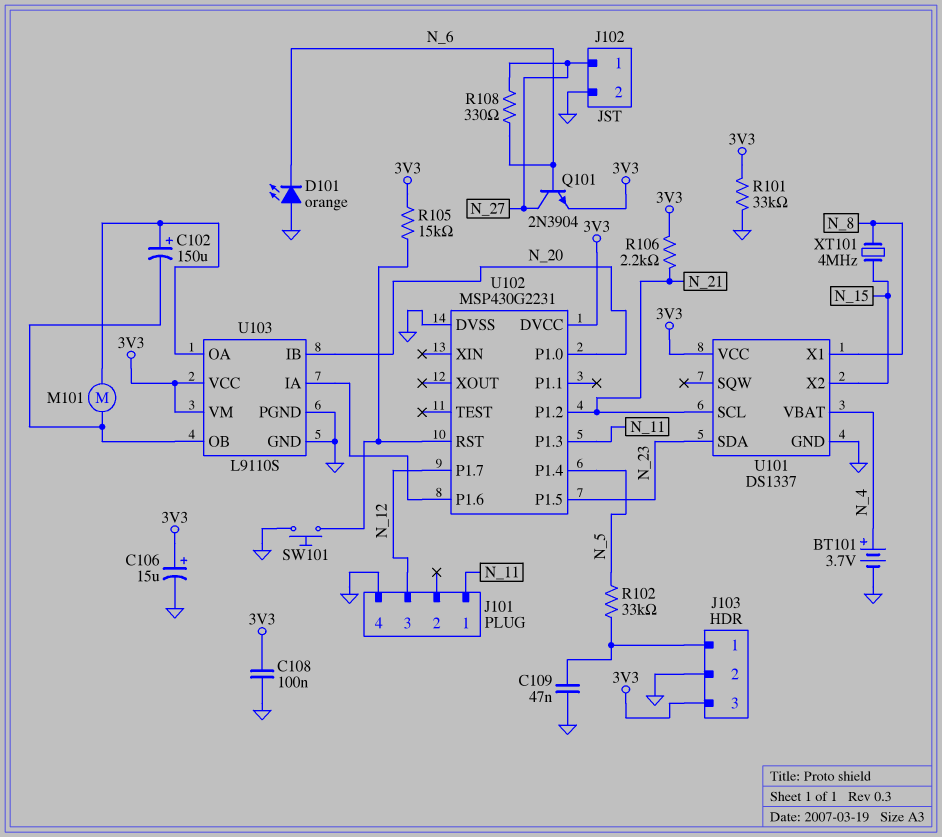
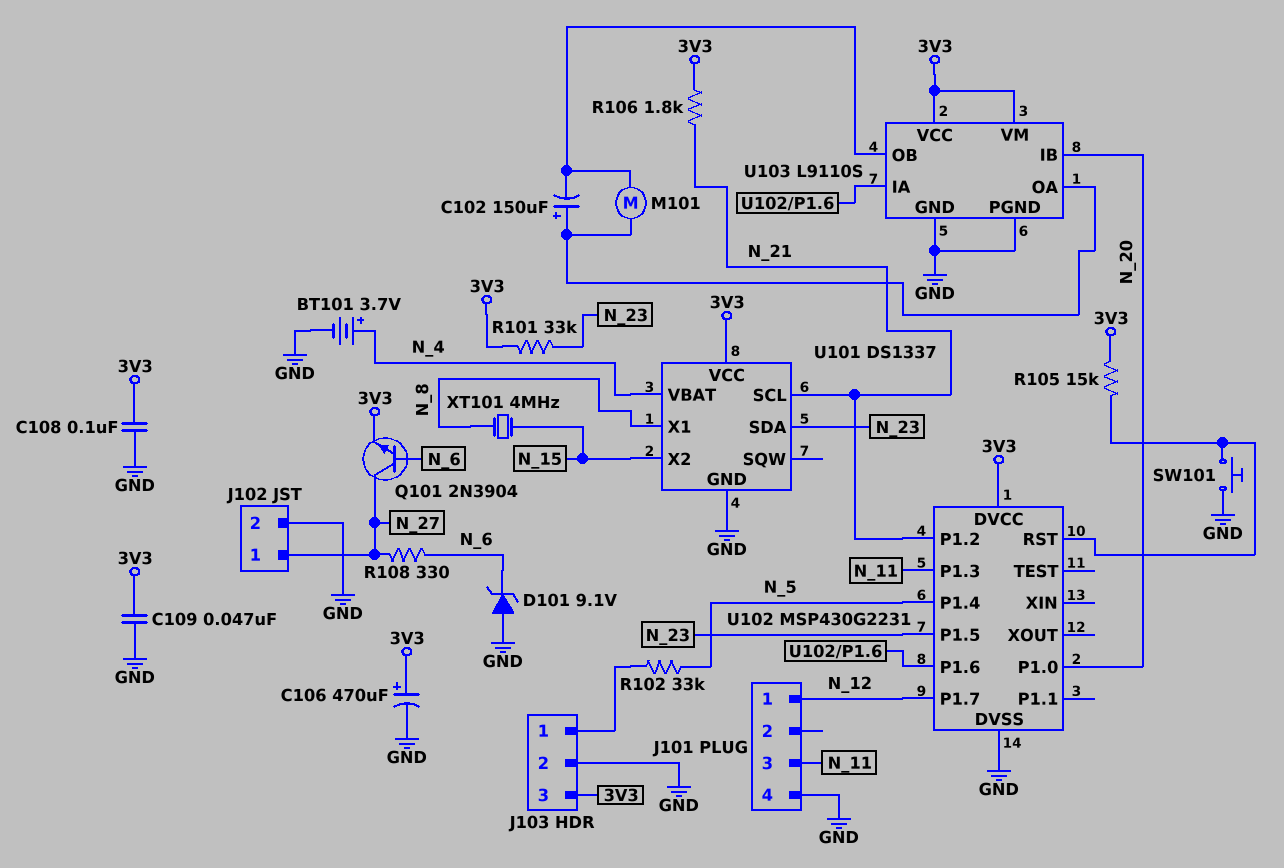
C106: 15uF (plus 3V3, minus GND) -> 470uF (plus 3V3, minus GND)
C109: 47nF (GND, J103/1) -> 47nF (3V3, GND)
D101: LED orange (A GND, K N_6) -> zener 9.1V (A GND, K N_6)
J101 pin 1: N_11 -> N_12
J101 pin 3: N_12 -> N_11
R101: 33k (3V3, GND) -> 33k (3V3, N_23)
R106: 2.2k (3V3, N_21) -> 1.8k (3V3, N_21)

